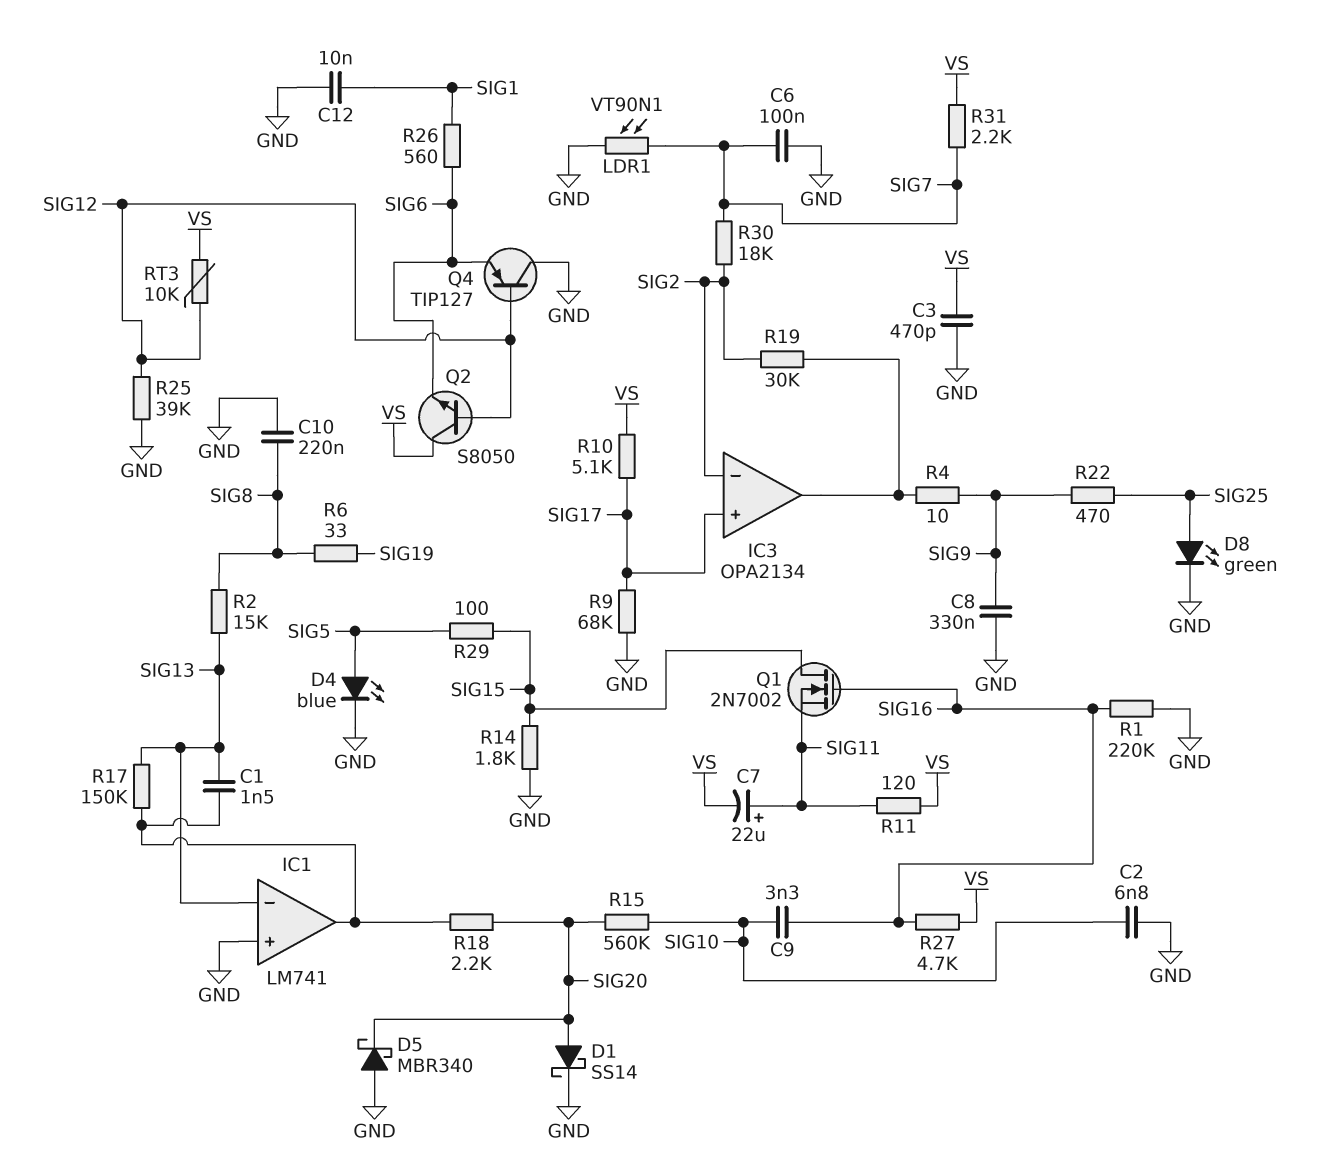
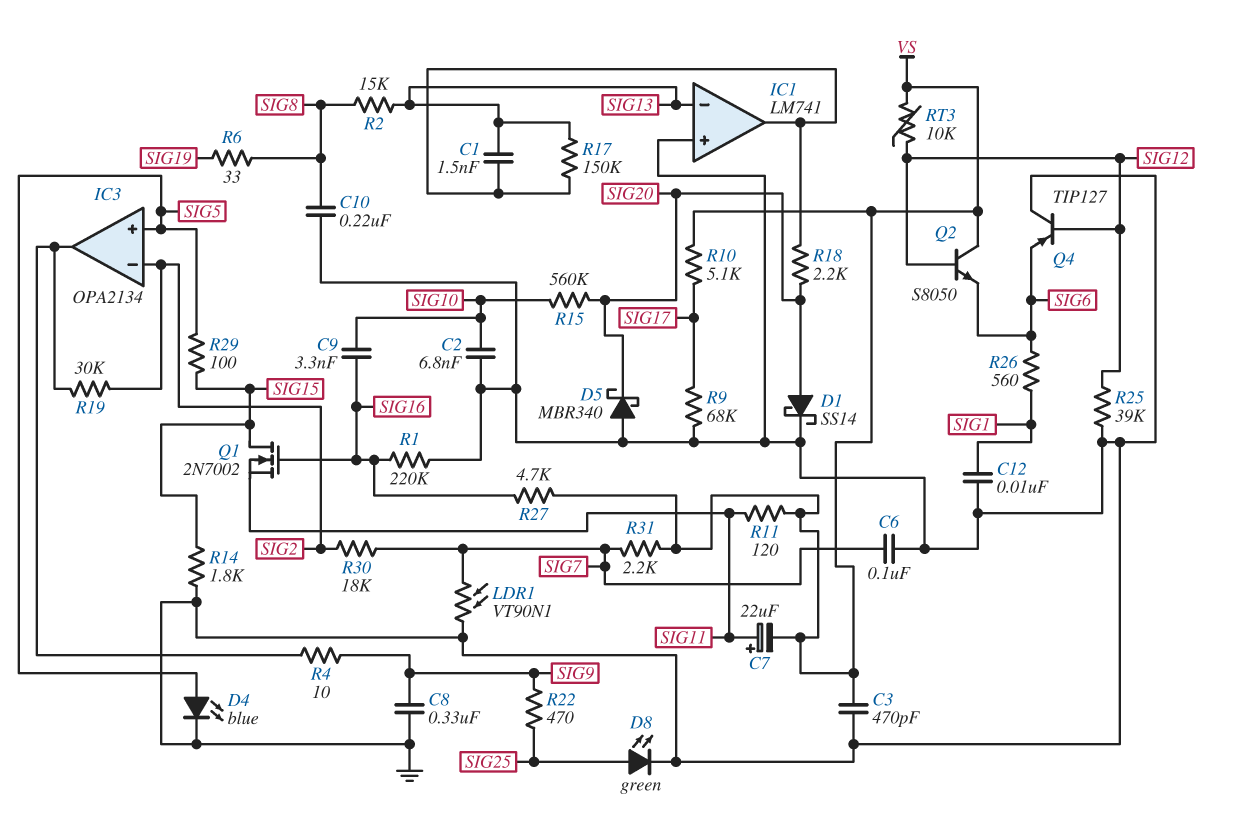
IC3 pin in+: SIG17 -> SIG5

